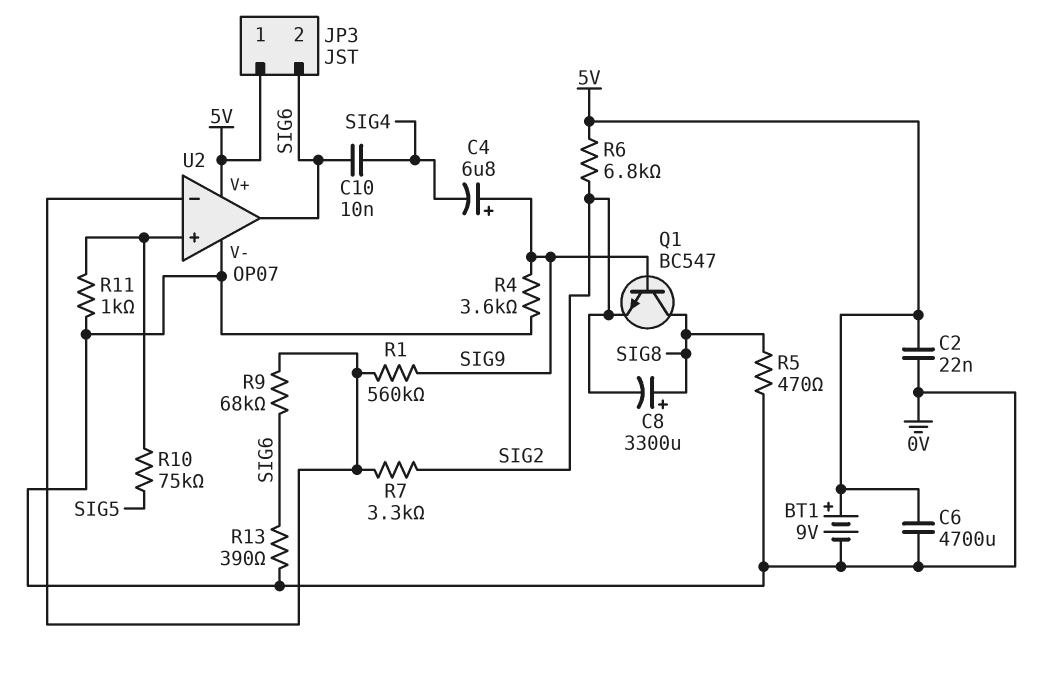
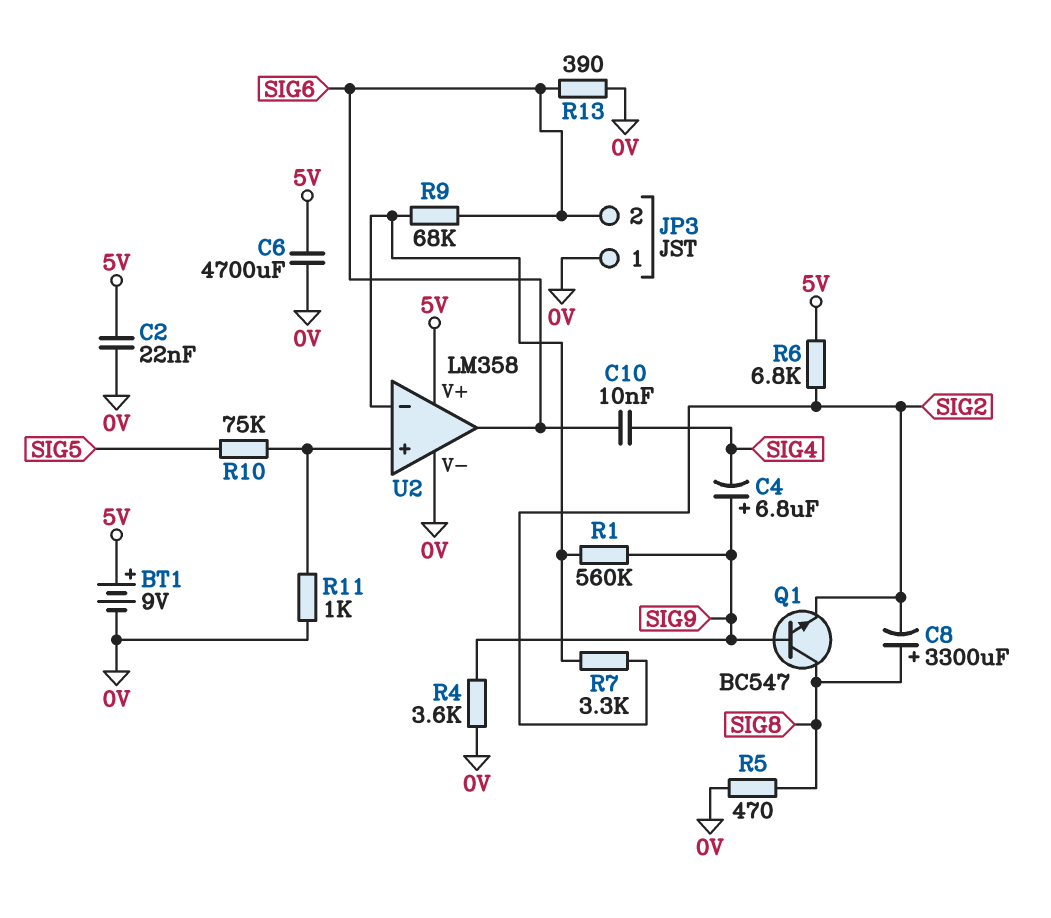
JP3 pin 1: 5V -> 0V
U2: OP07 -> LM358

